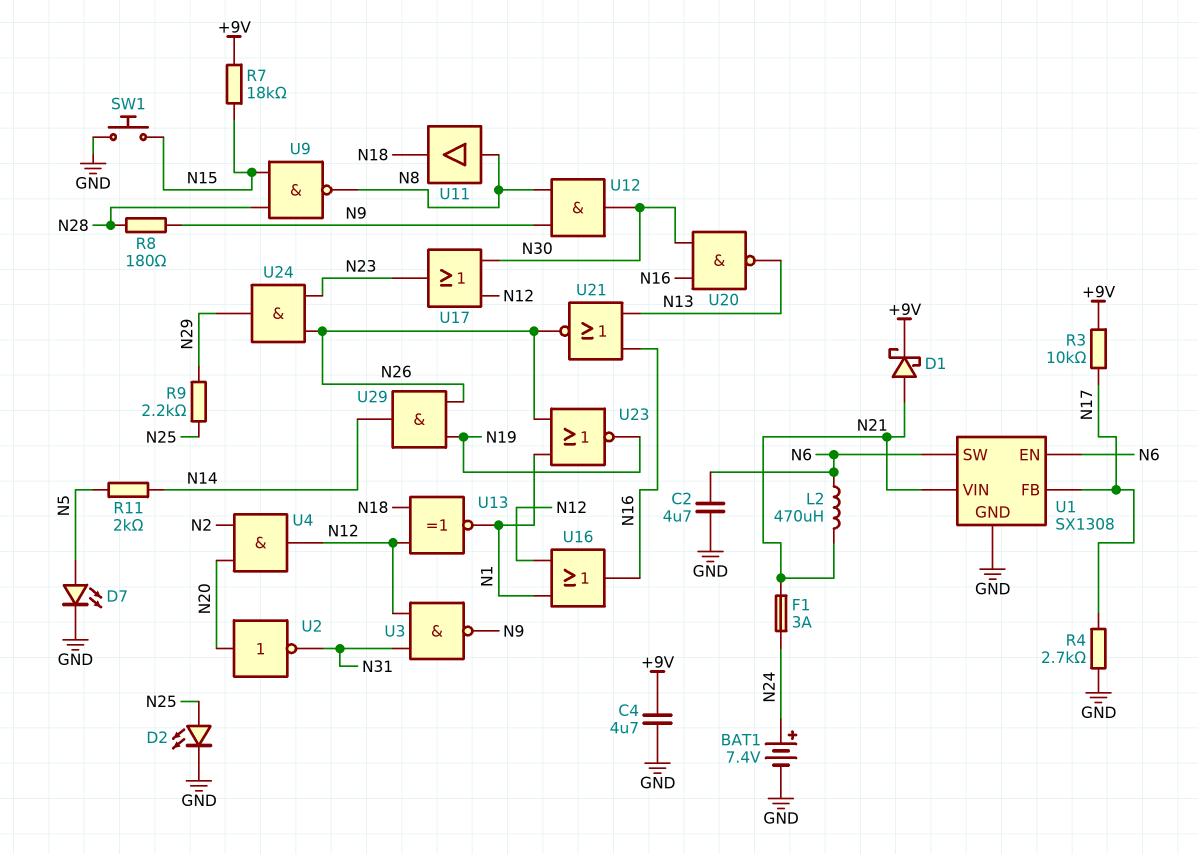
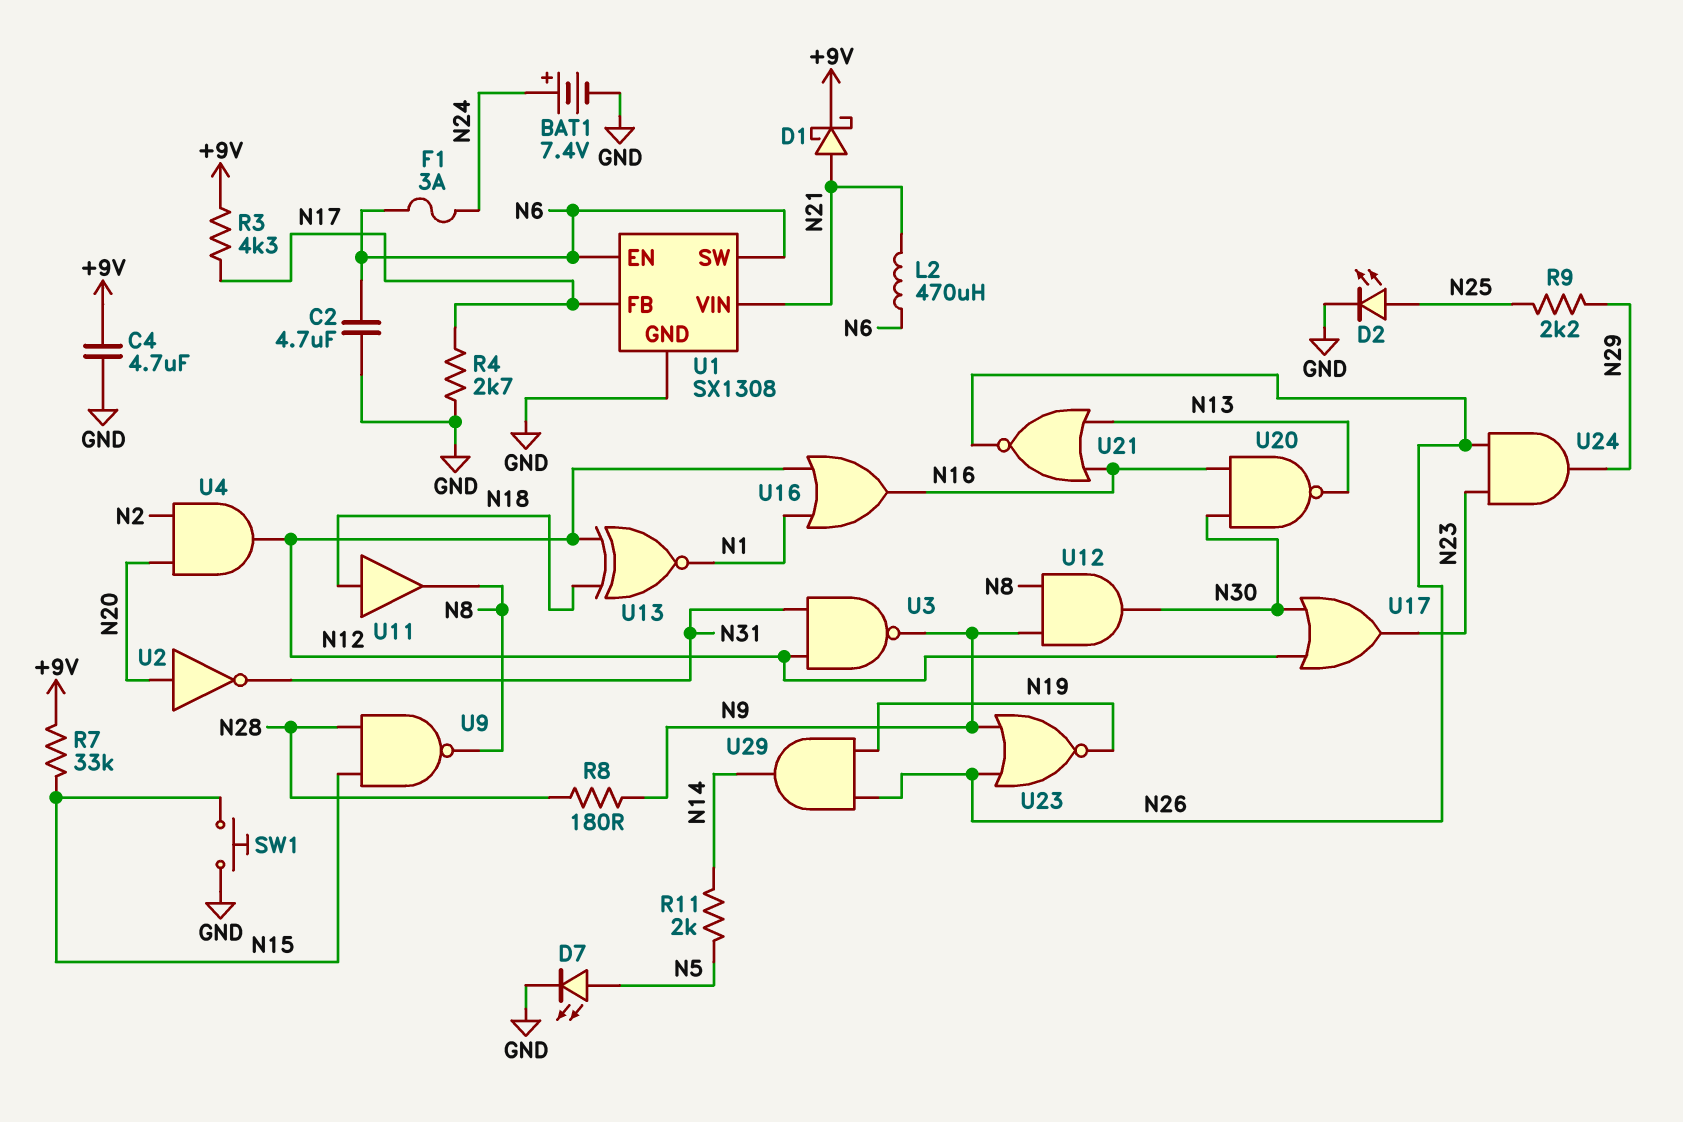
F1: 3A (N21, N24) -> 3A (N6, N24)
R3: 10k (+9V, N17) -> 4.3k (+9V, N17)
R7: 18k (+9V, N15) -> 33k (+9V, N15)
U11: buffer (in N8, out N18) -> buffer (in N18, out N8)
U23: NOR (in N1, in N26, out N19) -> NOR (in N9, in N26, out N19)

